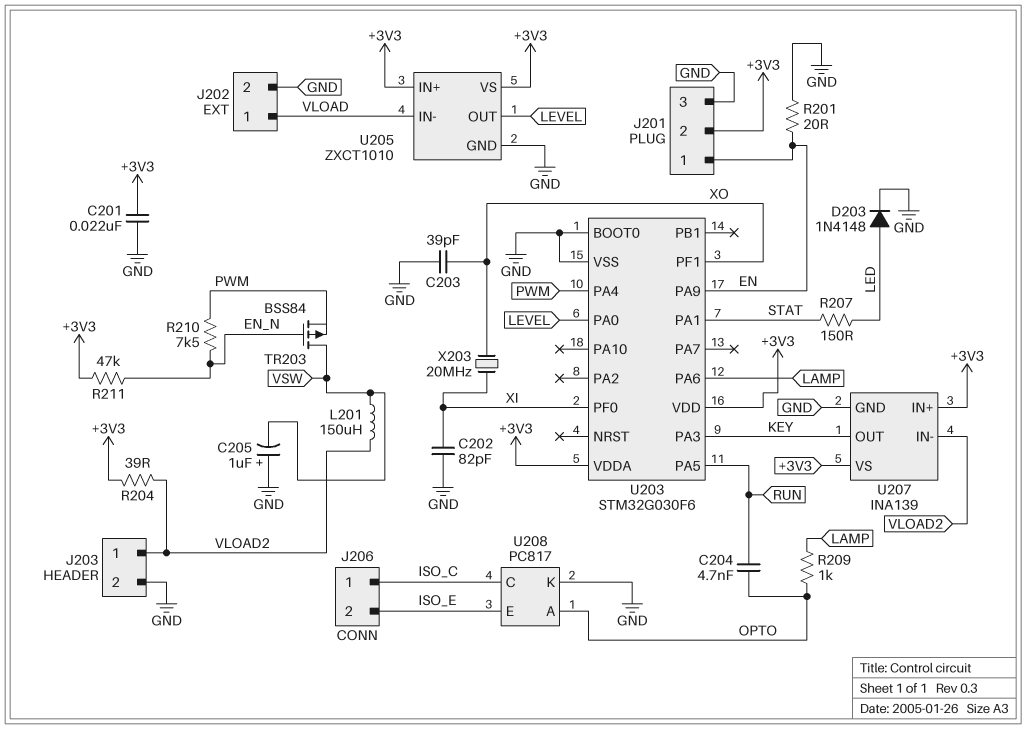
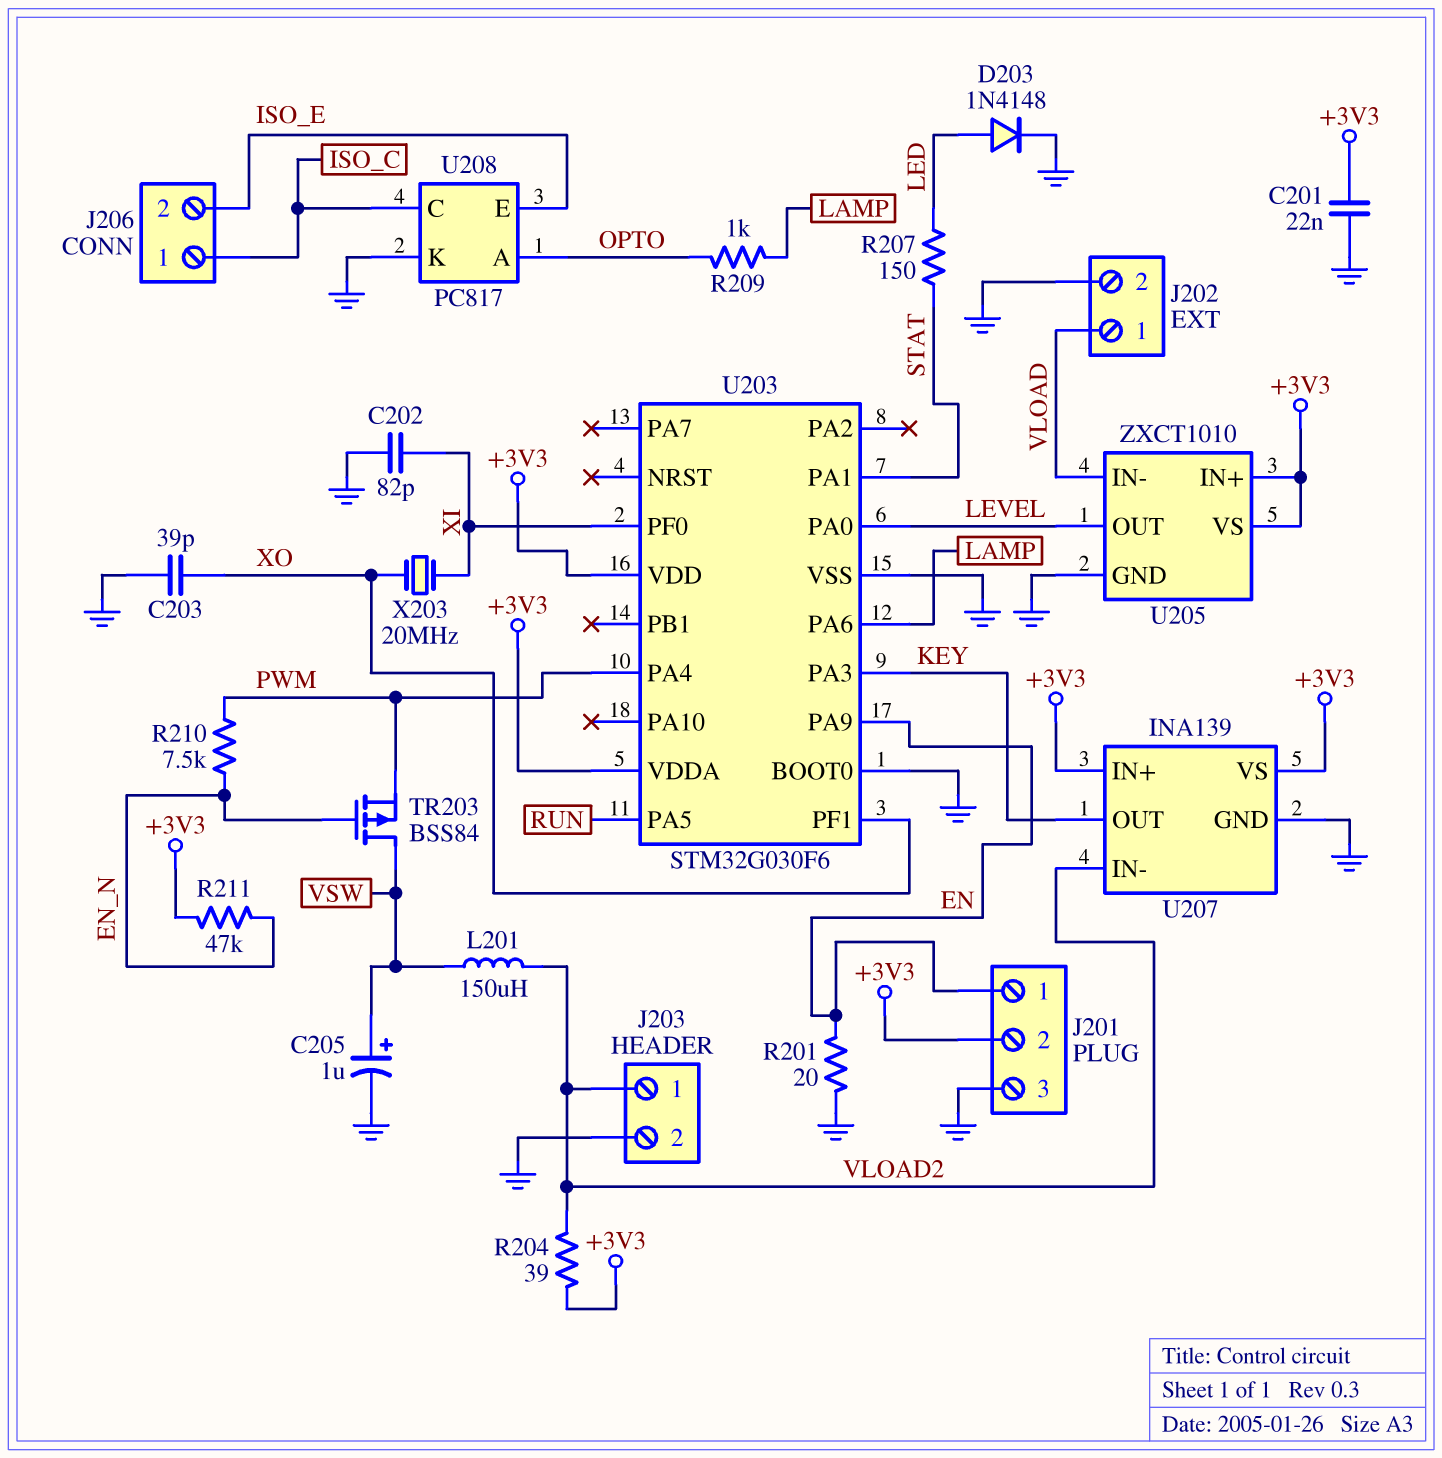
C204: 4.7nF (OPTO, RUN) -> none
C205: 1uF (plus GND, minus VSW) -> 1uF (plus VSW, minus GND)

